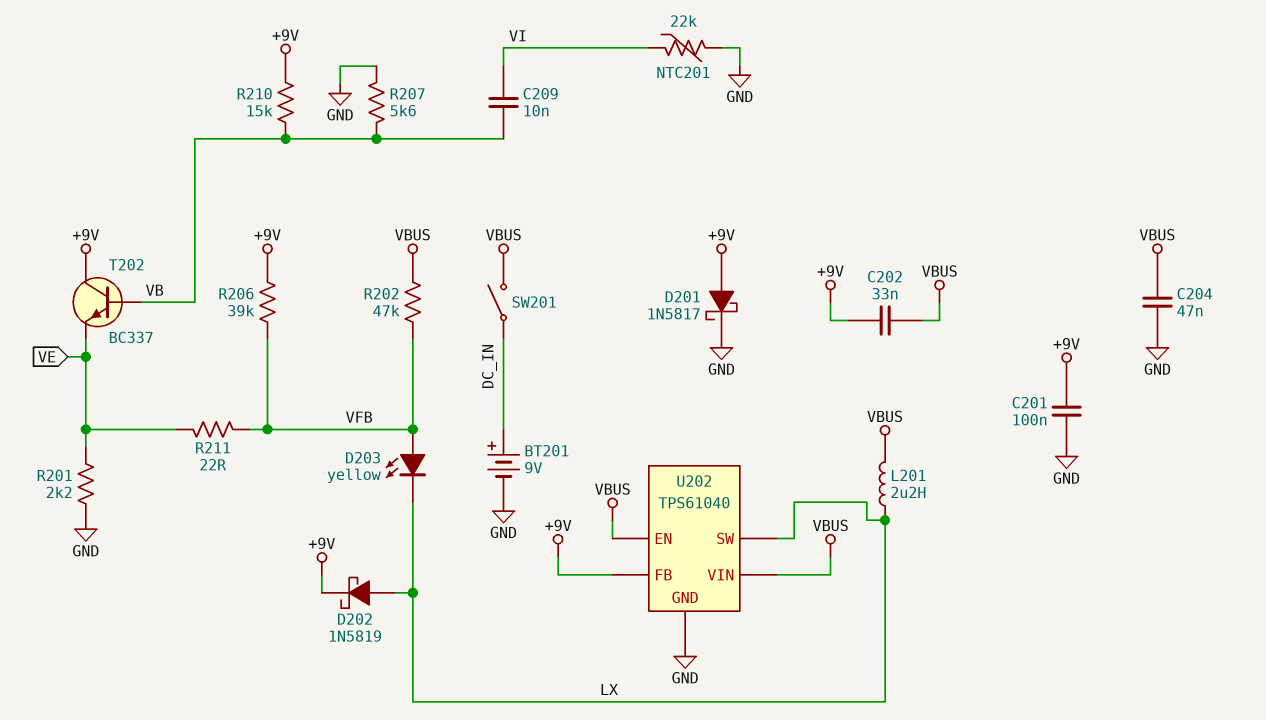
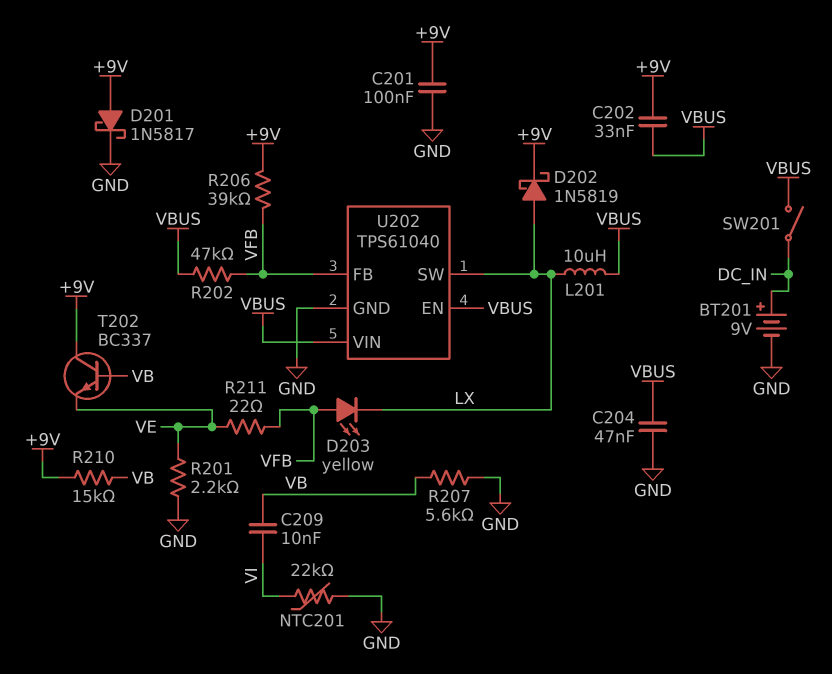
L201: 2.2uH (LX, VBUS) -> 10uH (LX, VBUS)
U202 pin FB: +9V -> VFB

